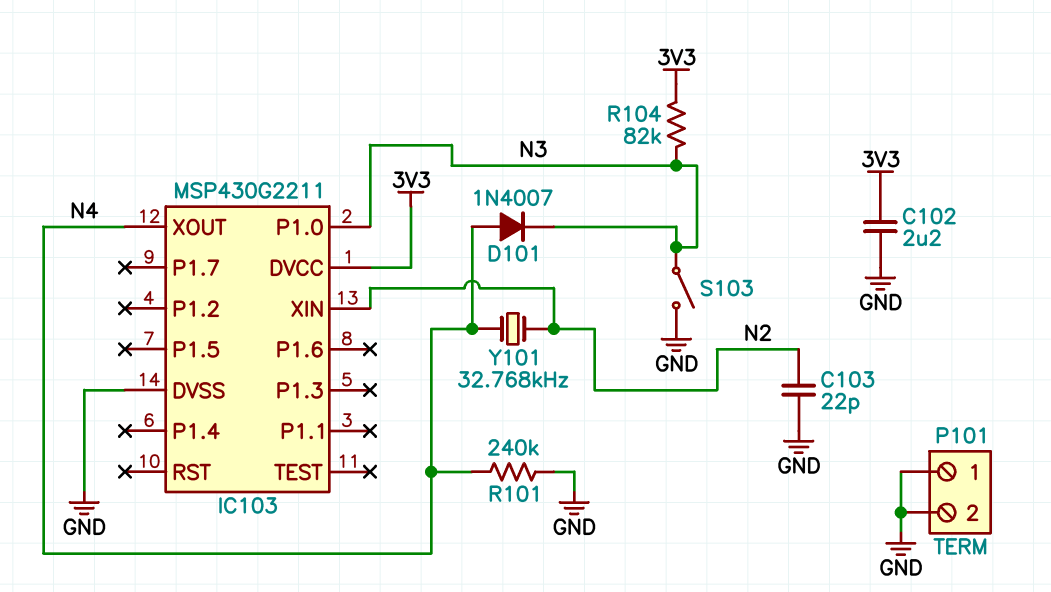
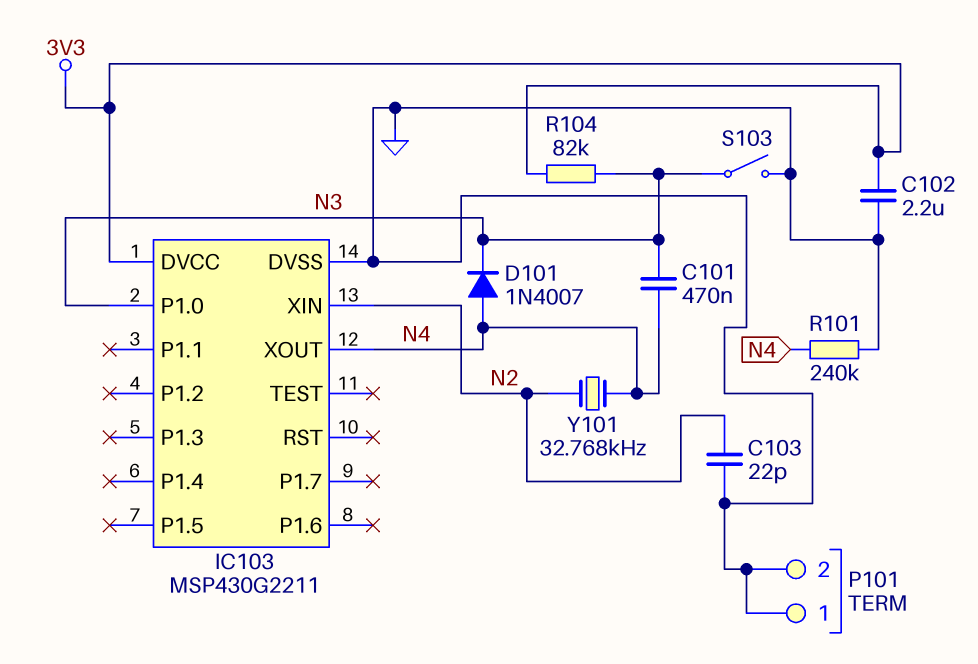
C101: none -> 470nF (N3, N4)

